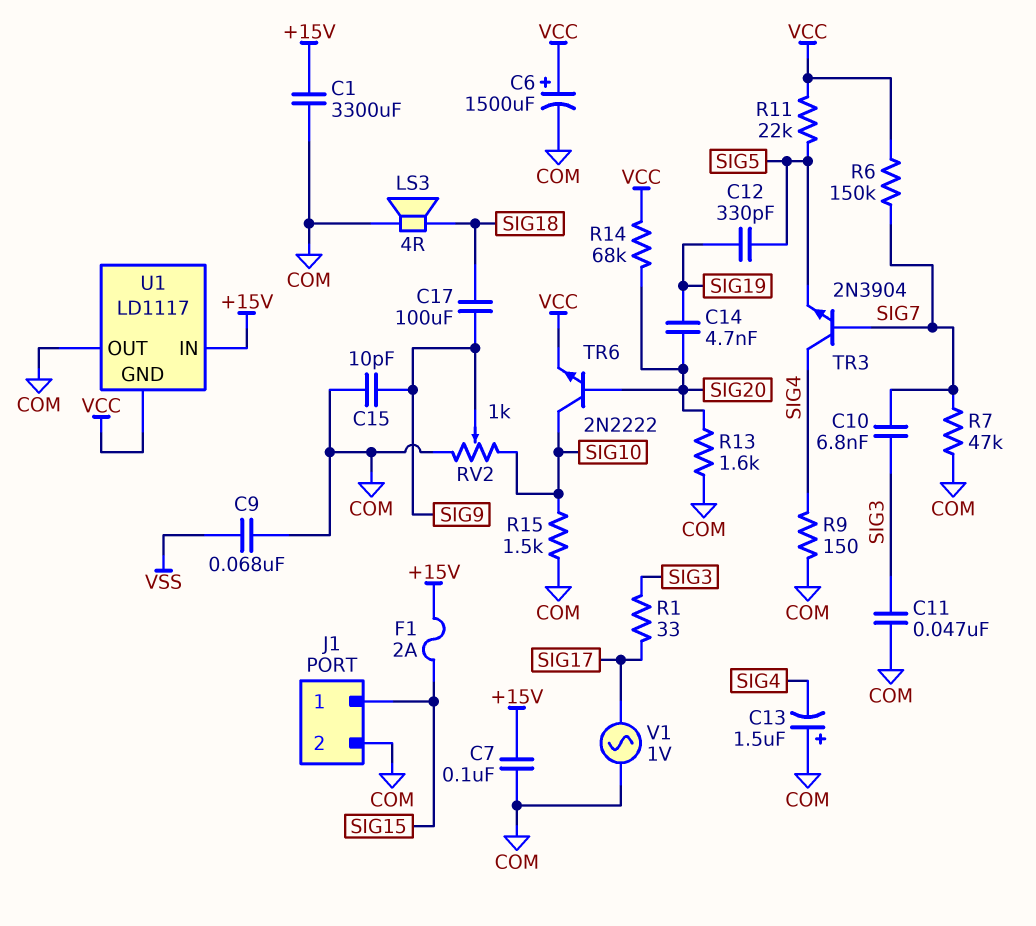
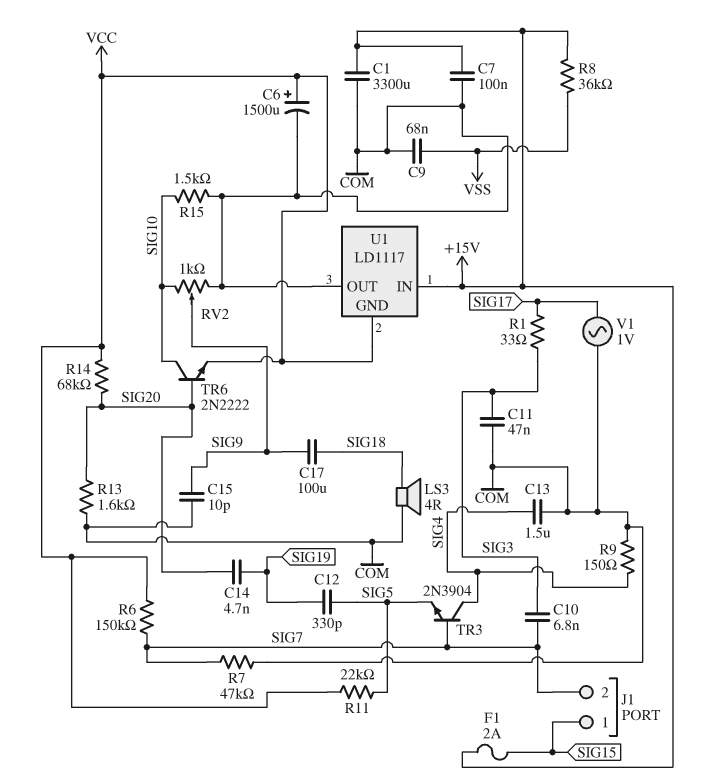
C13: 1.5uF (plus COM, minus SIG4) -> 1.5uF (COM, SIG4)
J1 pin 2: COM -> SIG7
R8: none -> 36k (+15V, VSS)

